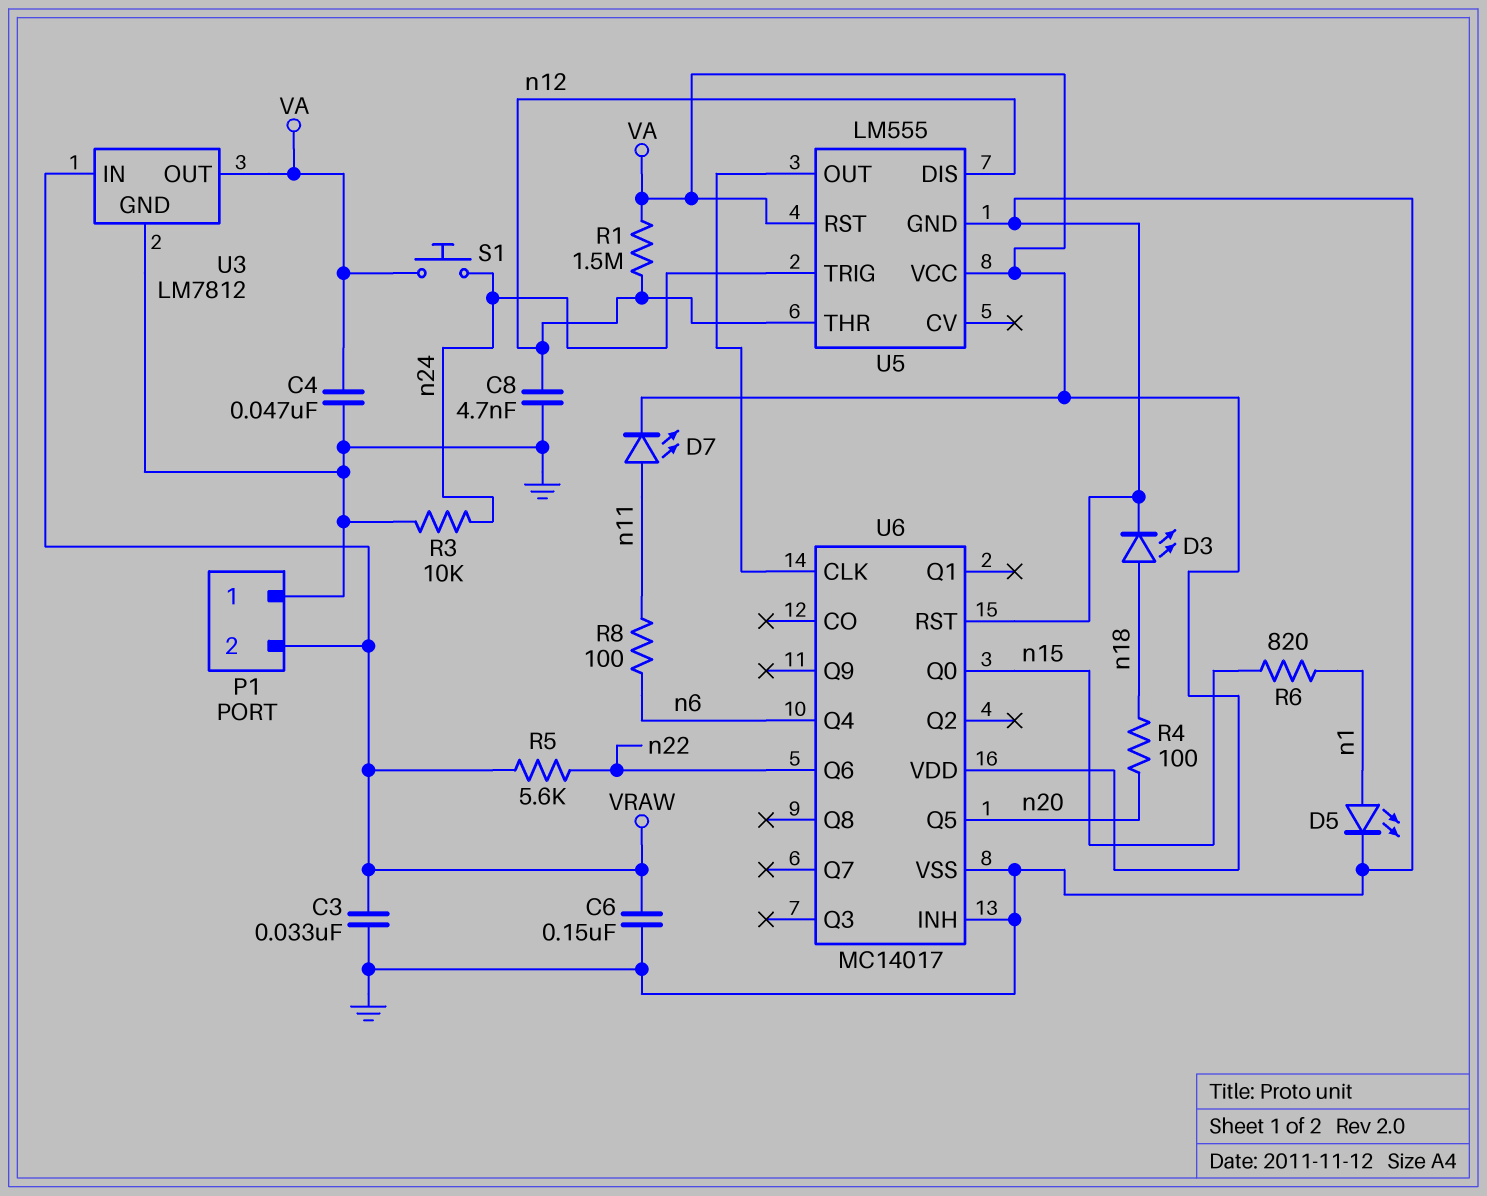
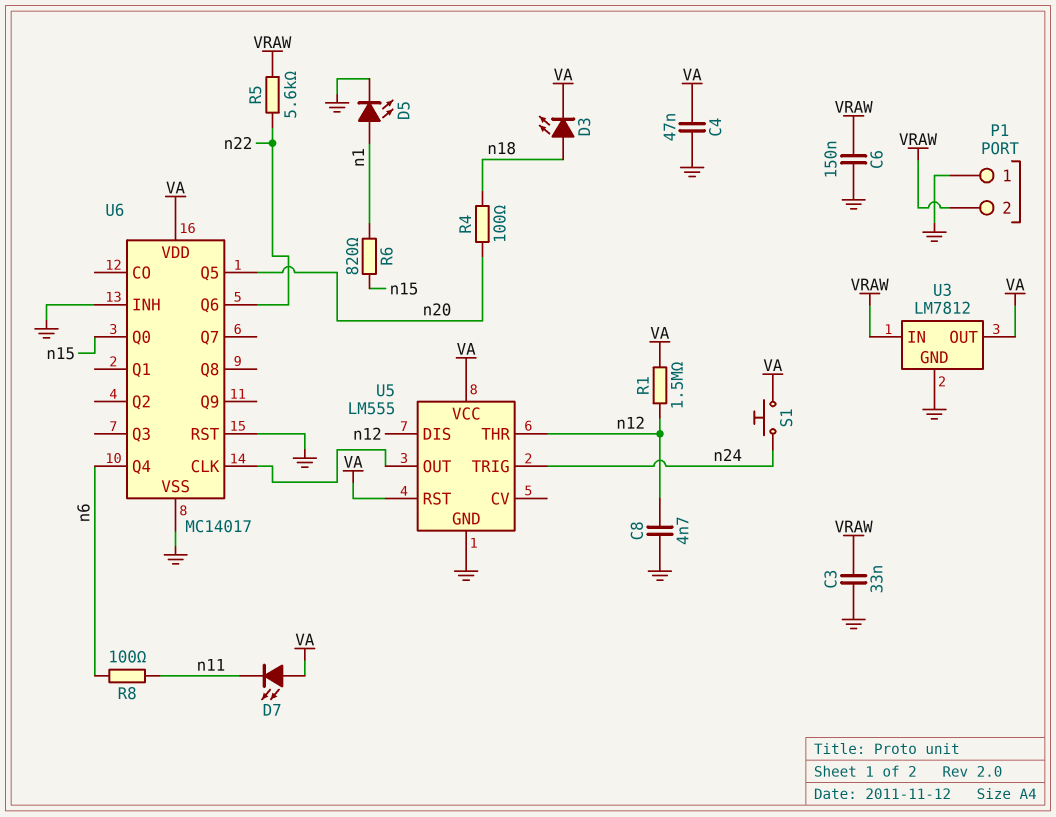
D3: LED (A n18, K GND) -> LED (A n18, K VA)
D7: LED (A n11, K VA) -> LED (A VA, K n11)
R3: 10k (GND, n24) -> none

